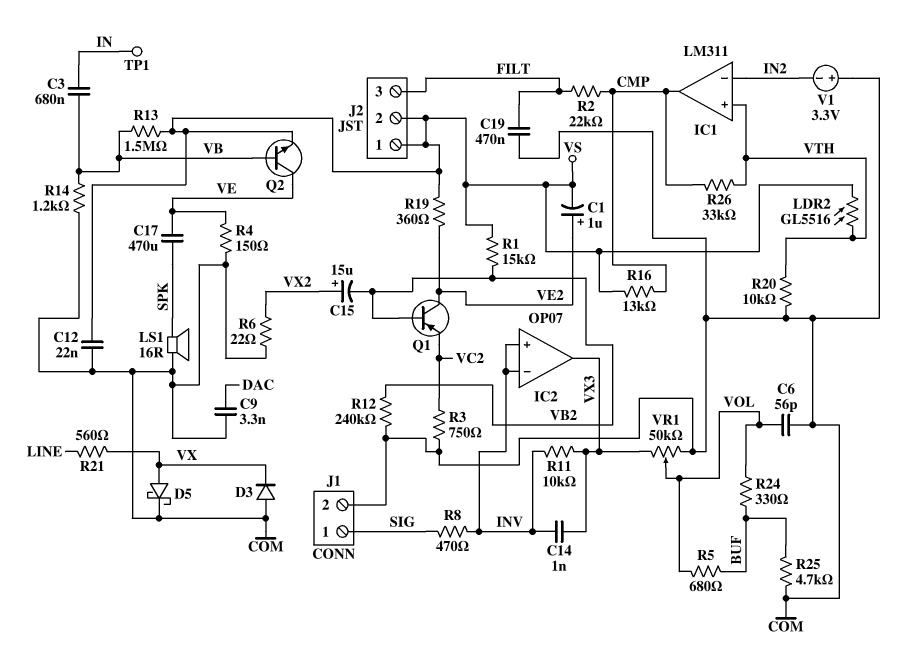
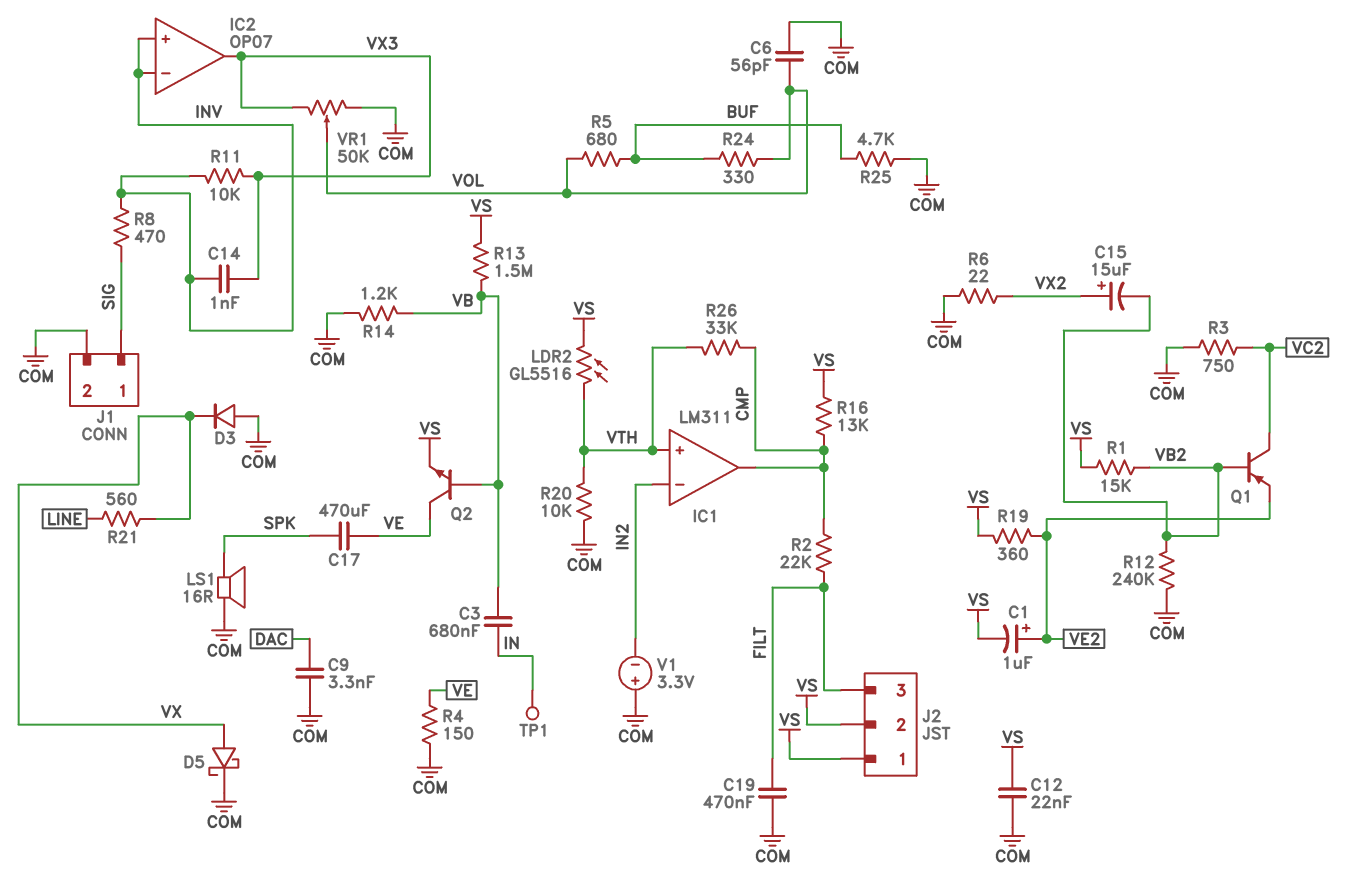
Q1: PNP (B VB2, C VE2, E VC2) -> PNP (B VB2, C VC2, E VE2)

